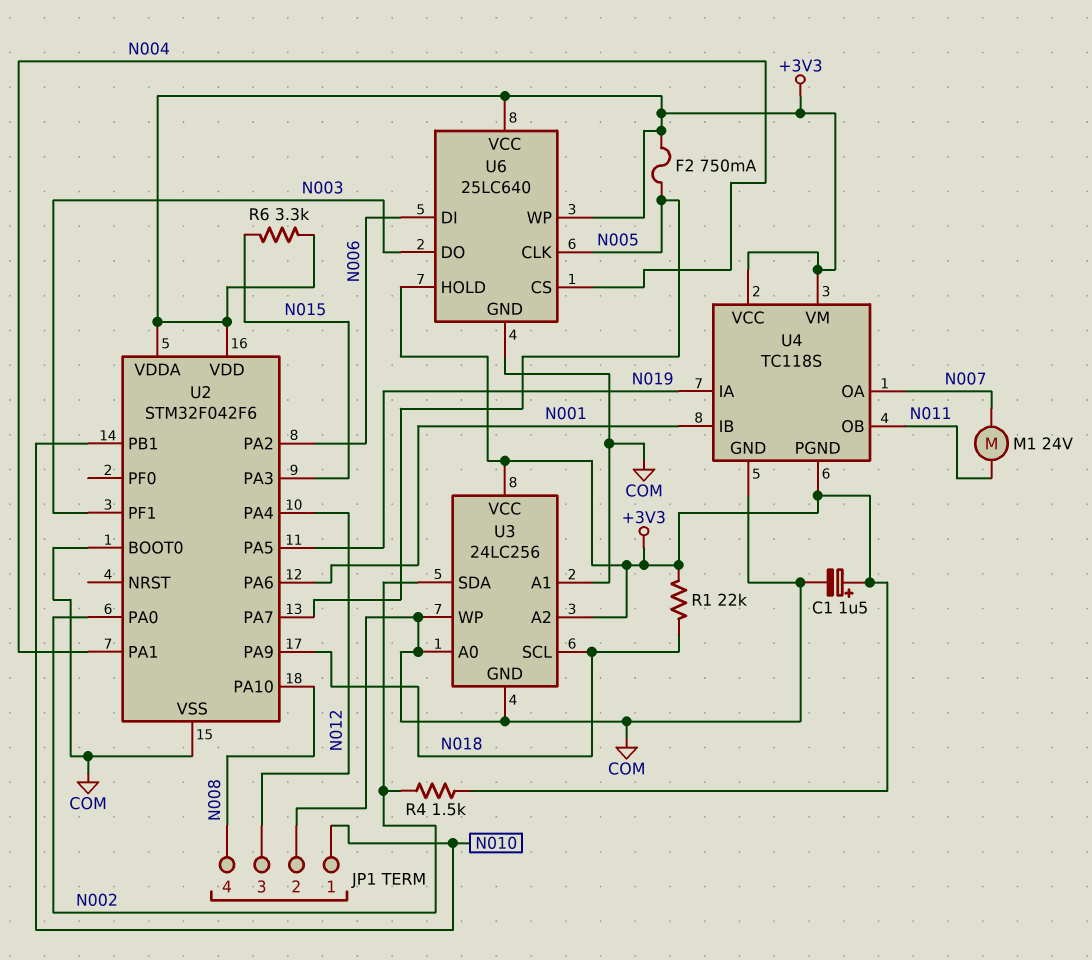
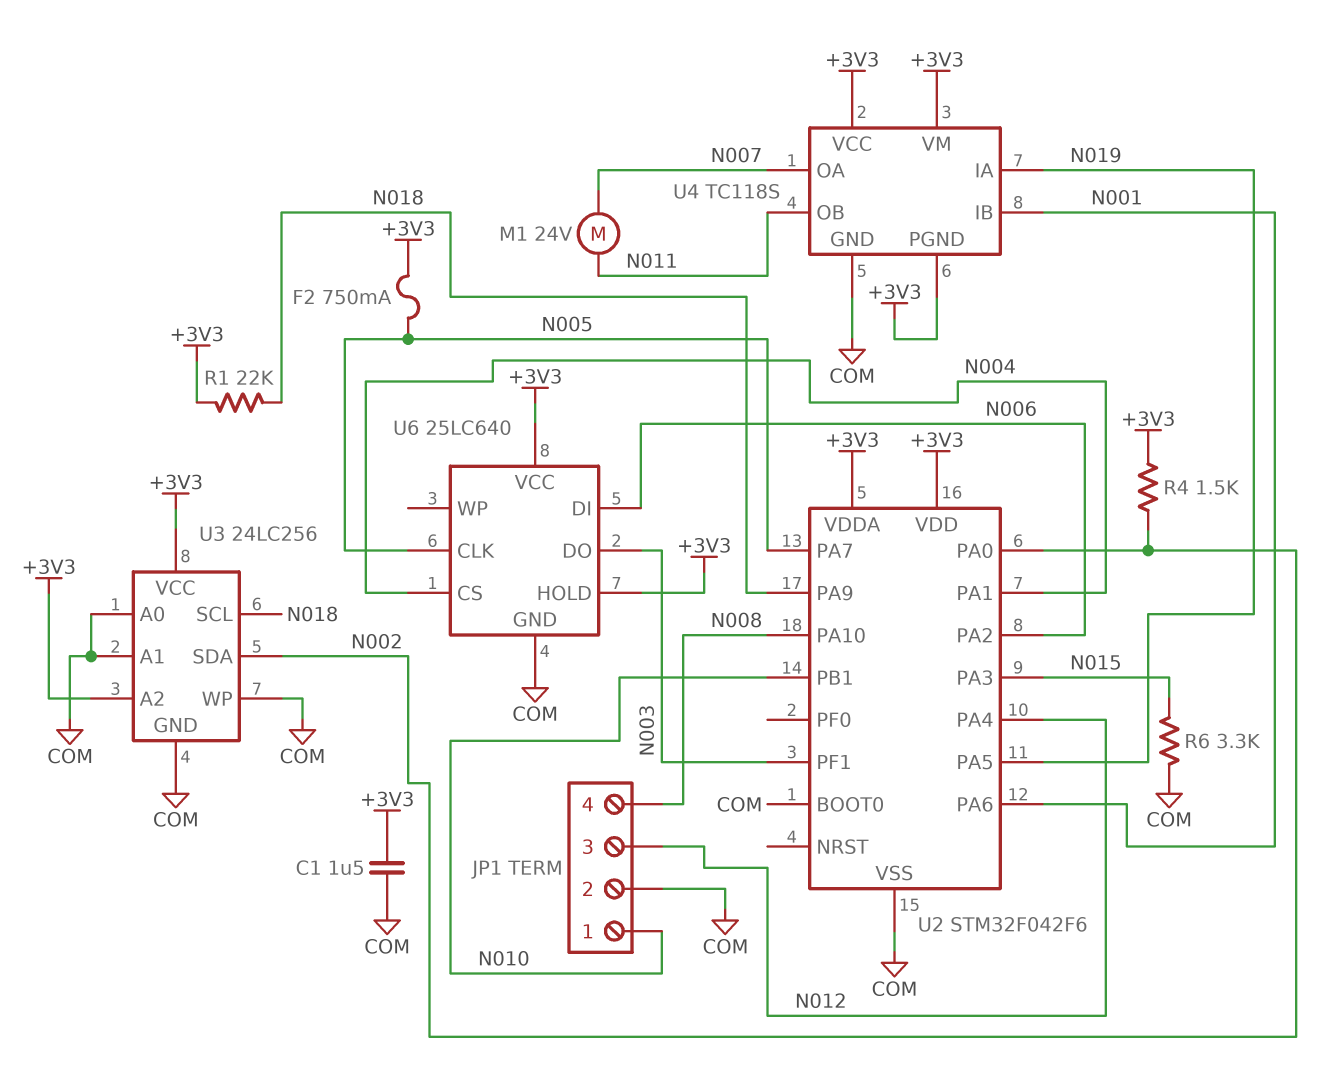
C1: 1.5uF (plus +3V3, minus COM) -> 1.5uF (+3V3, COM)
R6: 3.3k (+3V3, N015) -> 3.3k (COM, N015)
U6 pin WP: +3V3 -> none

